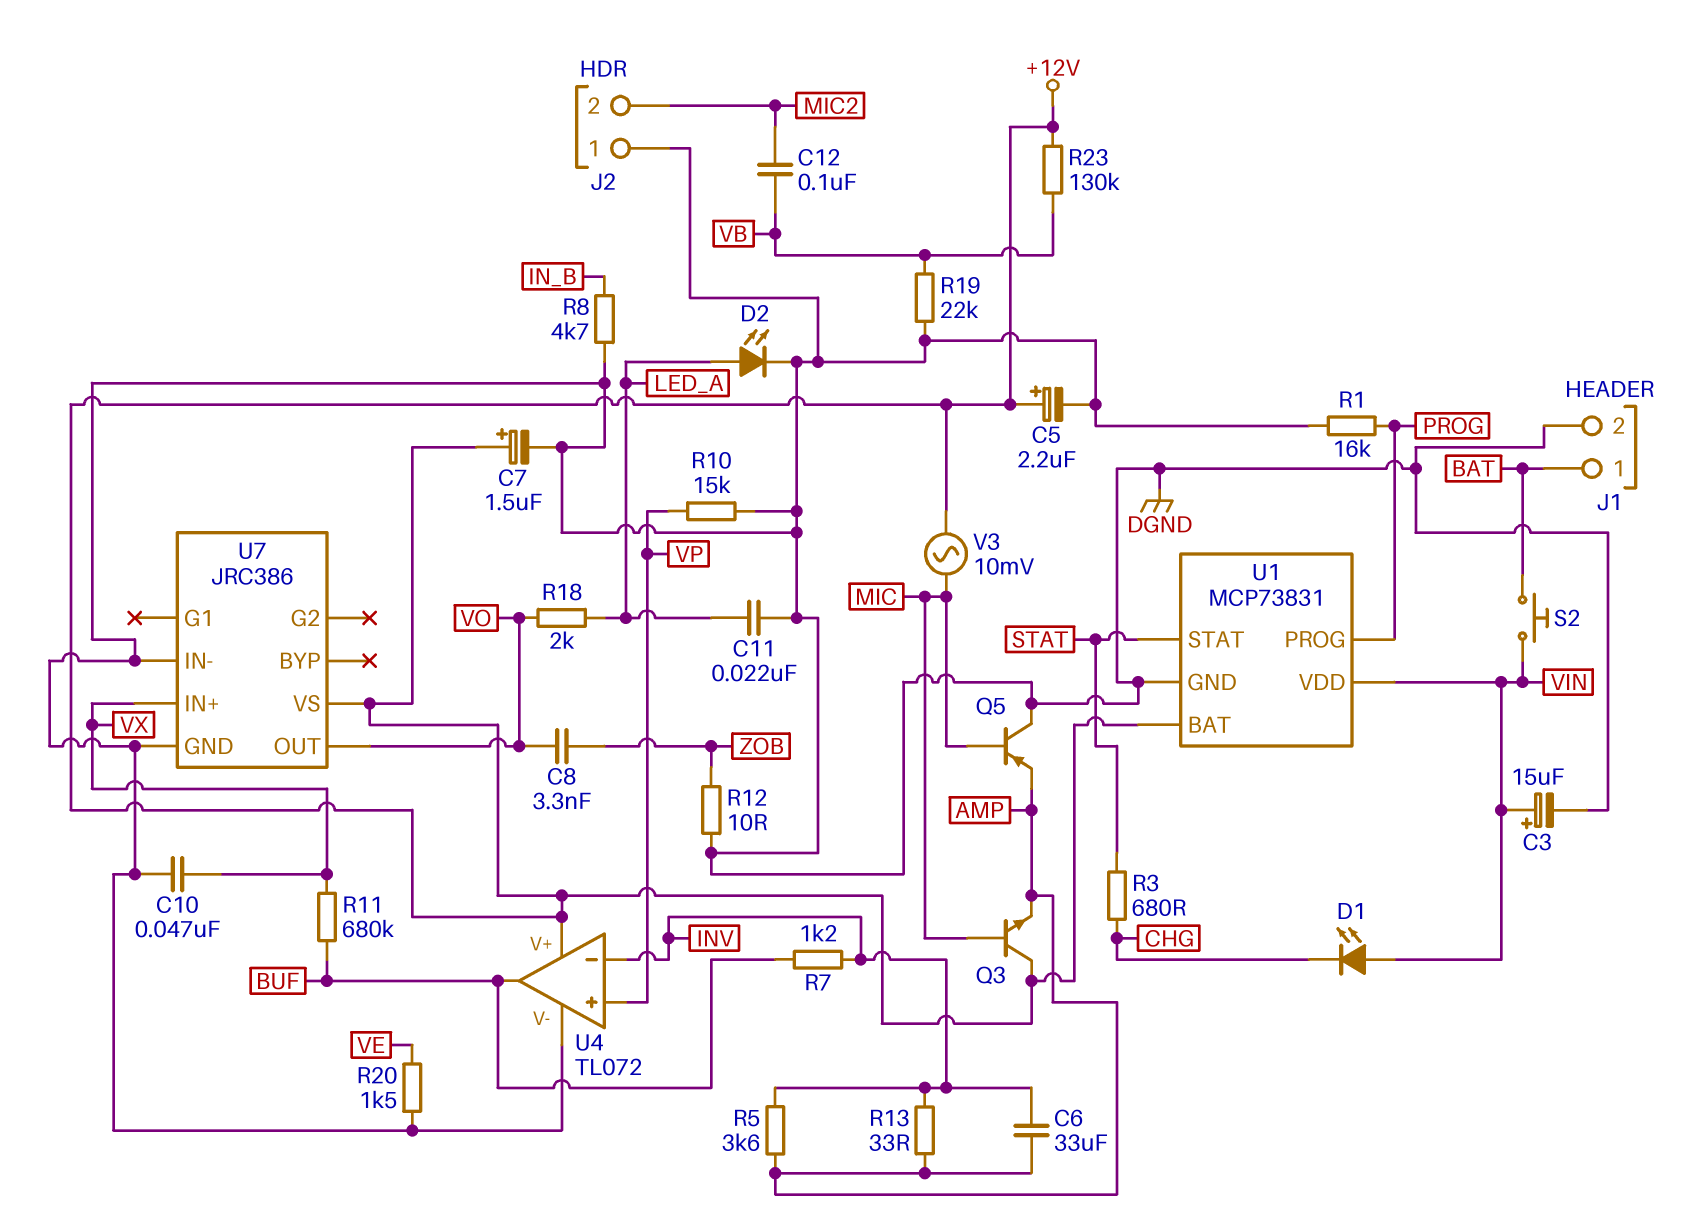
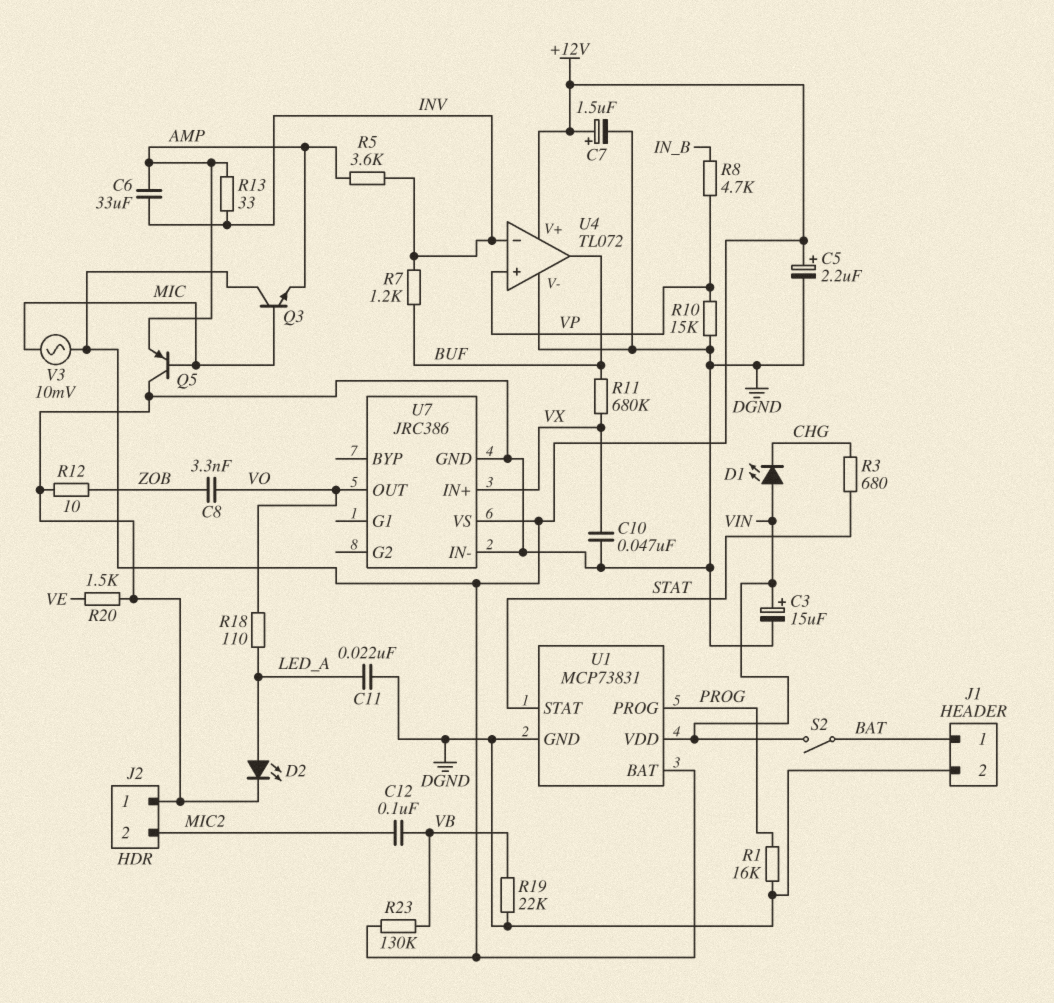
R8: 4.7k (DGND, IN_B) -> 4.7k (IN_B, VP)
R18: 2k (LED_A, VO) -> 110 (LED_A, VO)
S2: button (BAT, VIN) -> switch (BAT, VIN)

